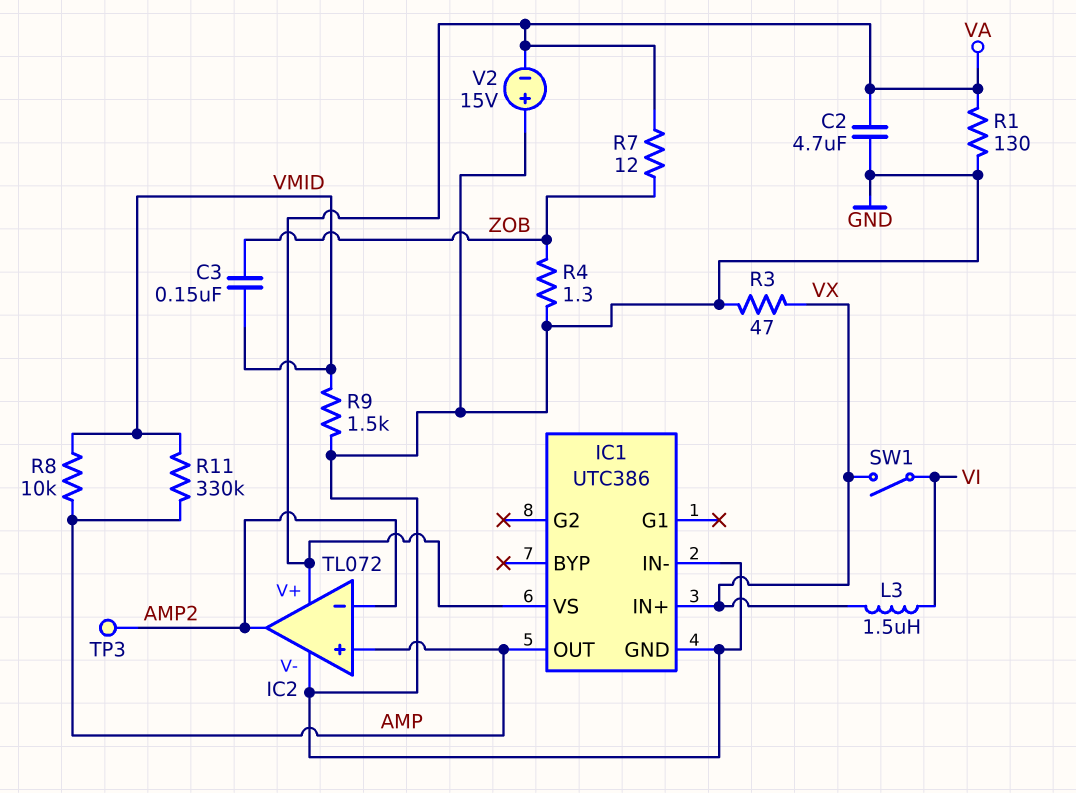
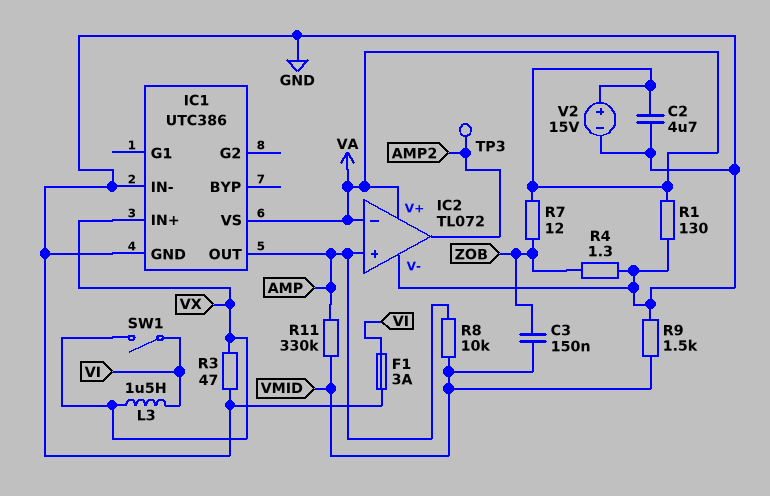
F1: none -> 3A (GND, VI)
IC2 pin in-: AMP2 -> VA
V2: 15V (plus GND, minus VA) -> 15V (plus VA, minus GND)

